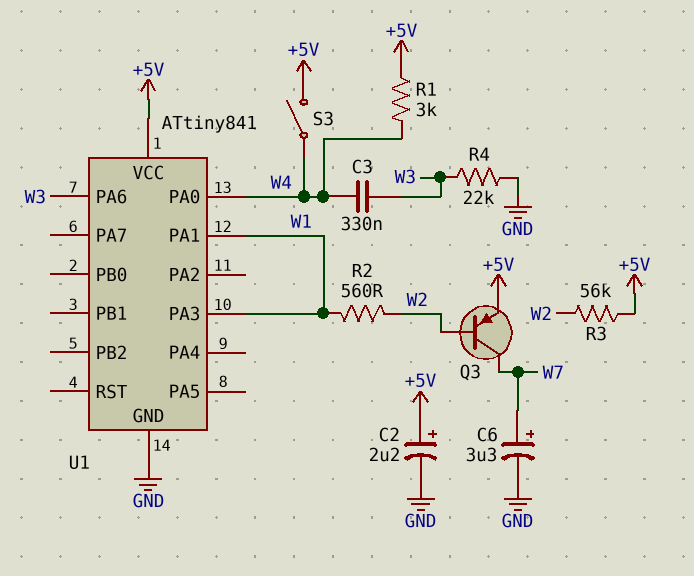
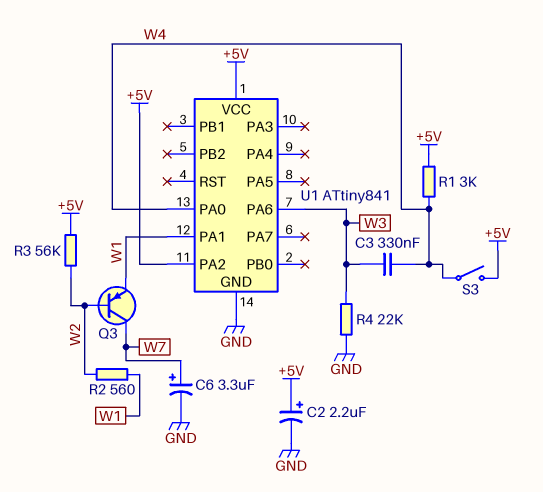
Q3: PNP (B W2, C W7, E +5V) -> PNP (B W2, C W7, E W1)
U1 pin PA2: none -> +5V
U1 pin PA3: W1 -> none

